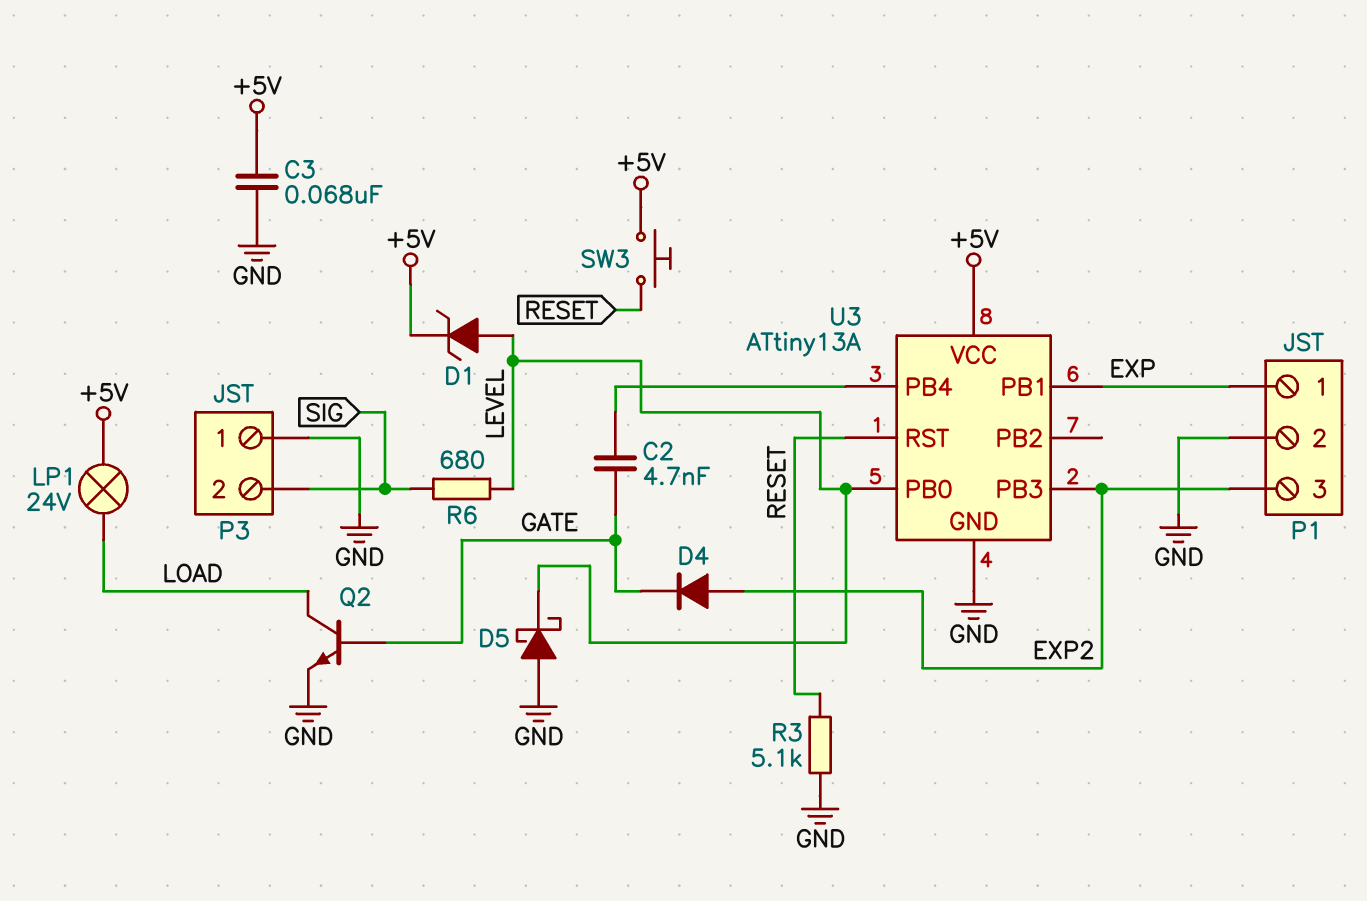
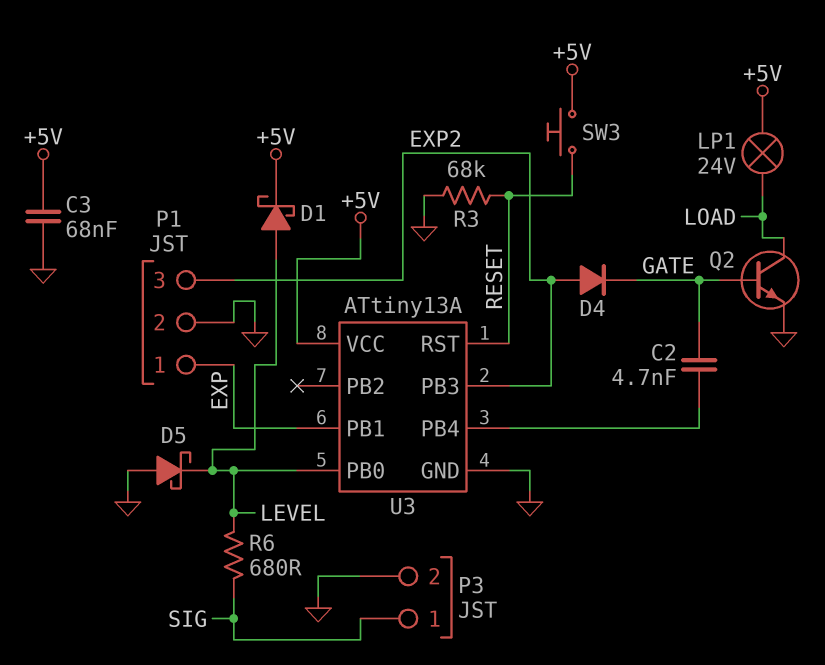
D1: zener (A LEVEL, K +5V) -> schottky (A LEVEL, K +5V)
P3 pin 1: GND -> SIG
P3 pin 2: SIG -> GND
R3: 5.1k (GND, RESET) -> 68k (GND, RESET)

